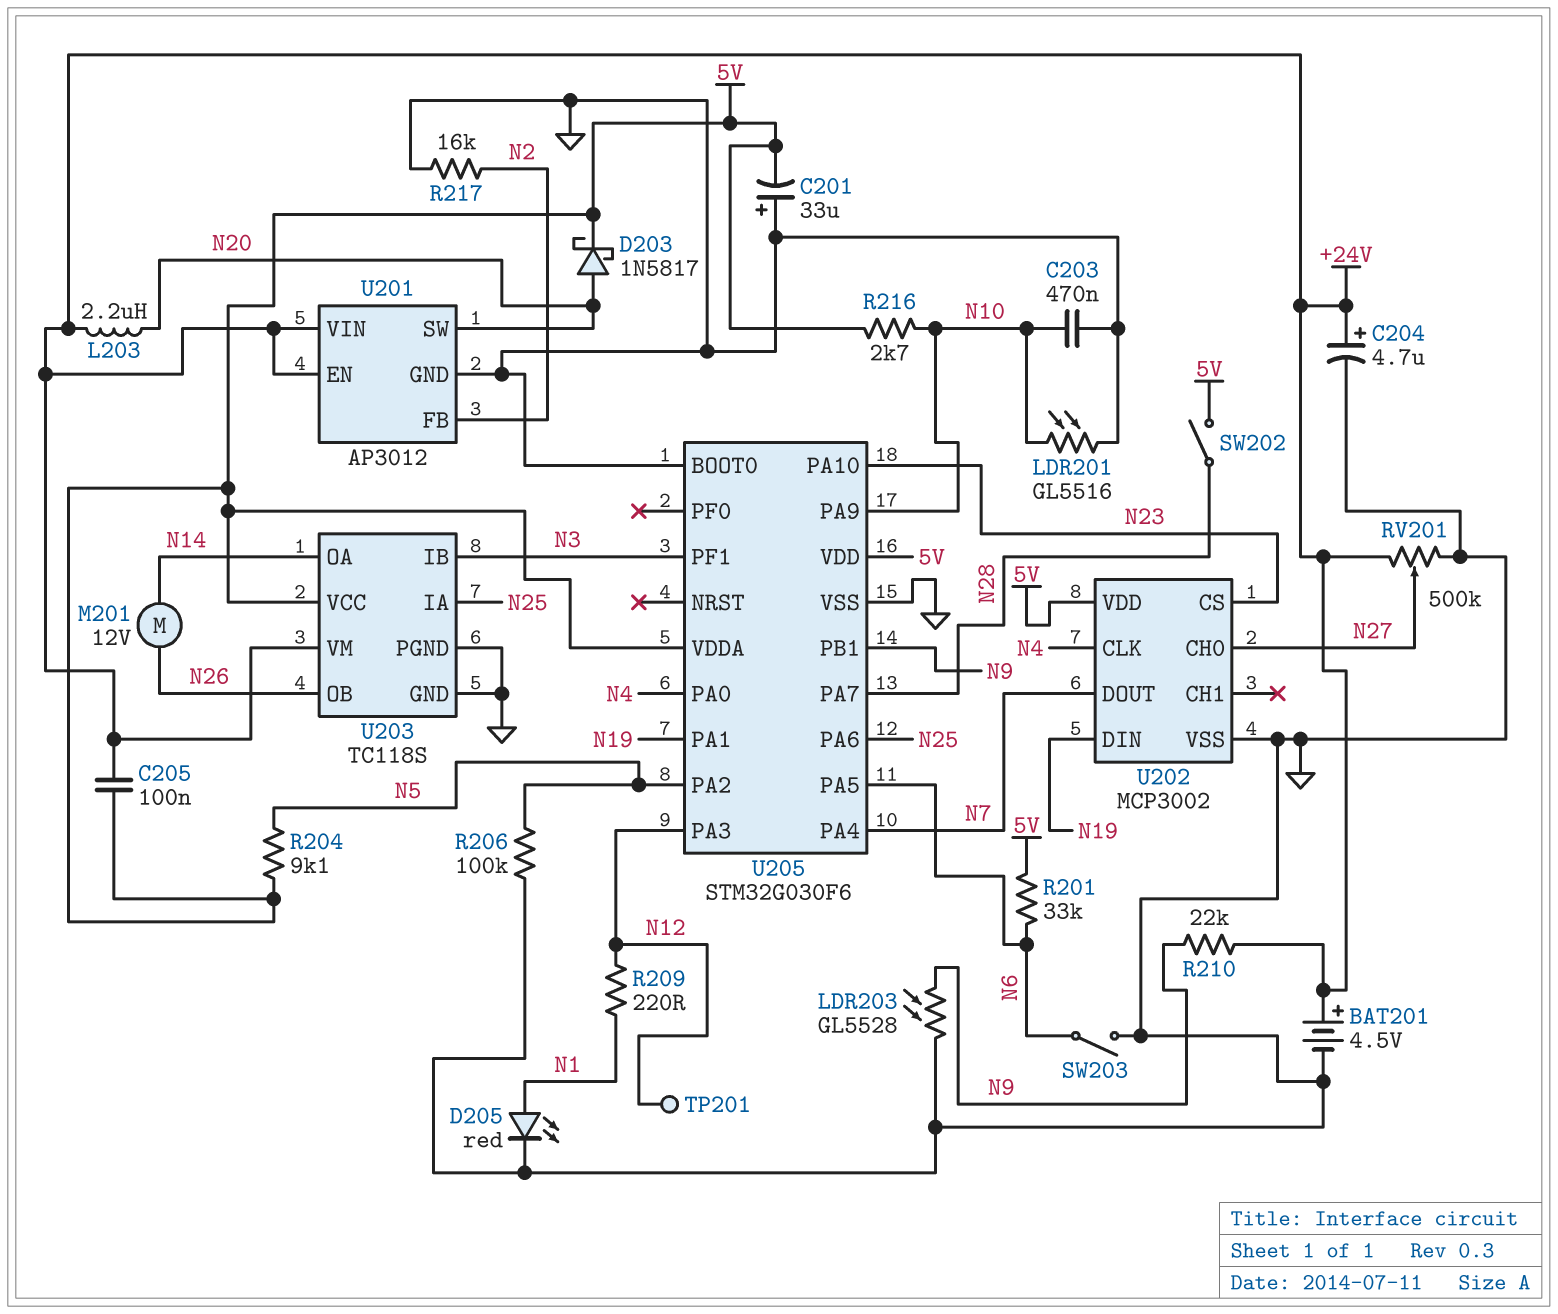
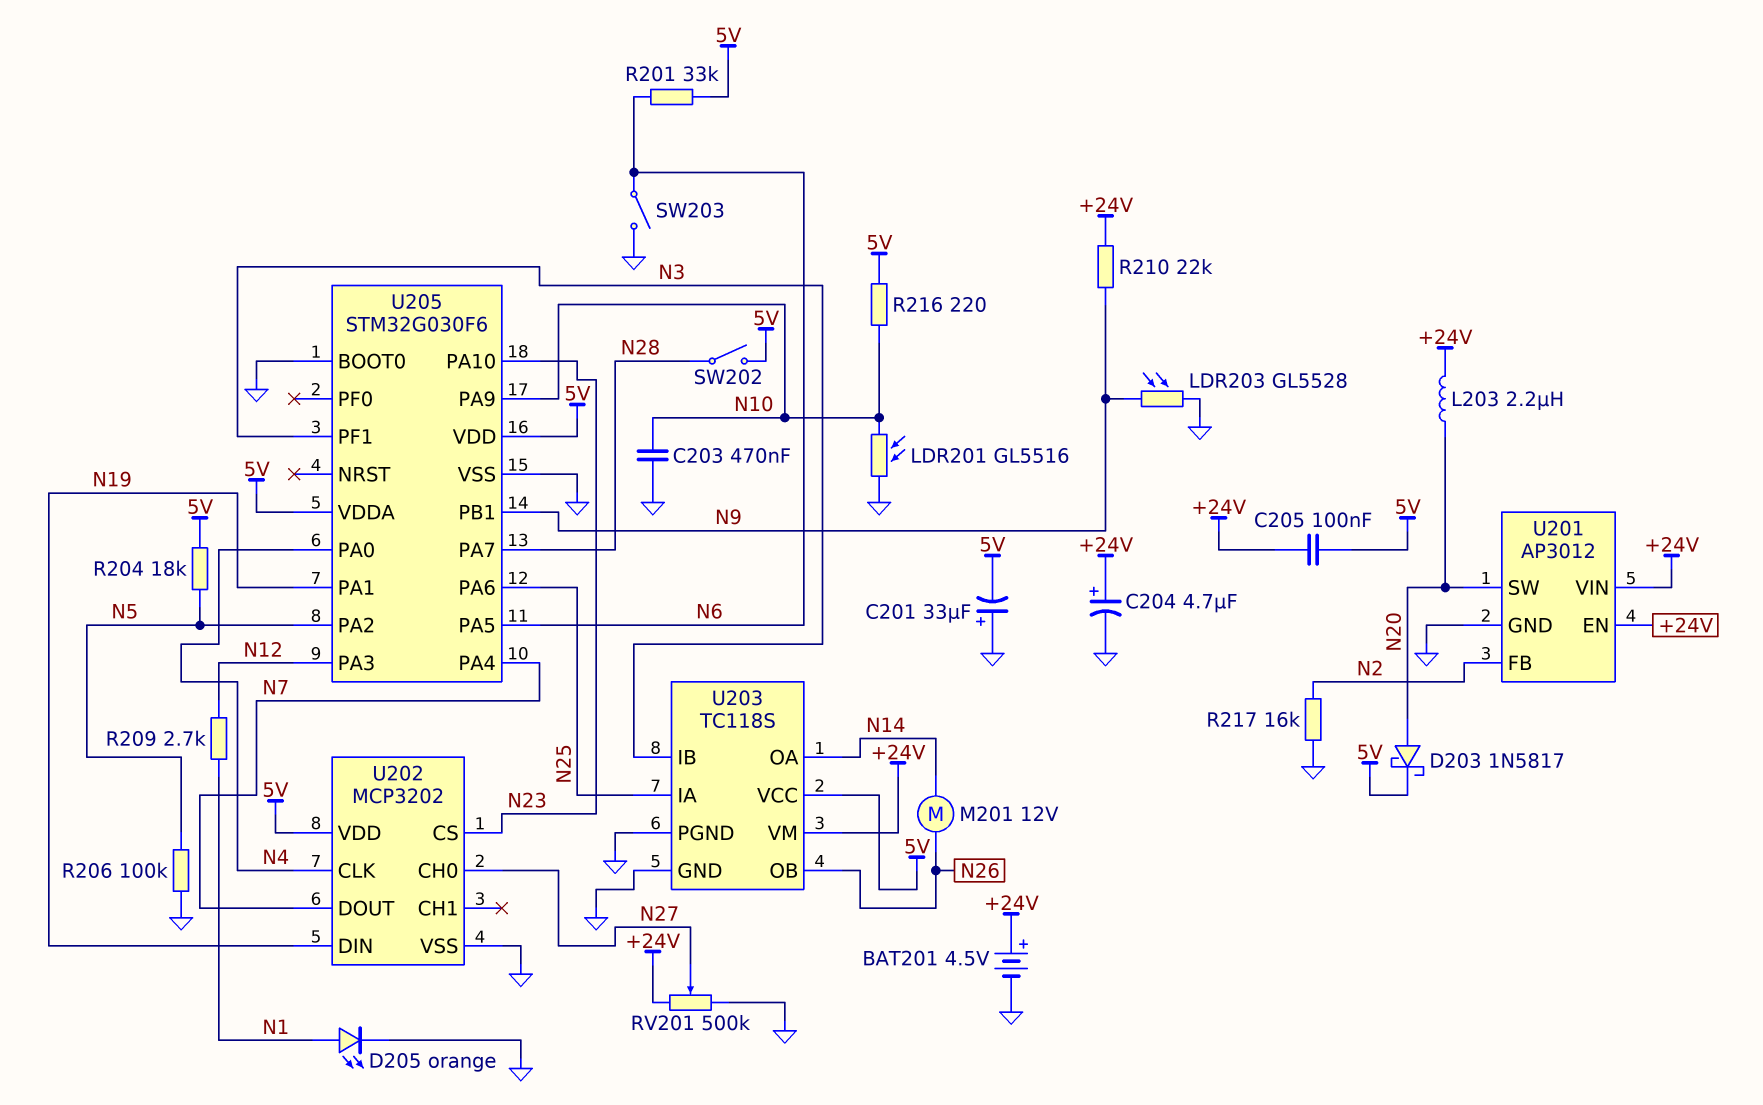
D205: LED red (A N1, K GND) -> LED orange (A N1, K GND)
R204: 9.1k (5V, N5) -> 18k (5V, N5)
R209: 220 (N1, N12) -> 2.7k (N1, N12)
R216: 2.7k (5V, N10) -> 220 (5V, N10)
TP201: test point (N12) -> none
U202: MCP3002 -> MCP3202

